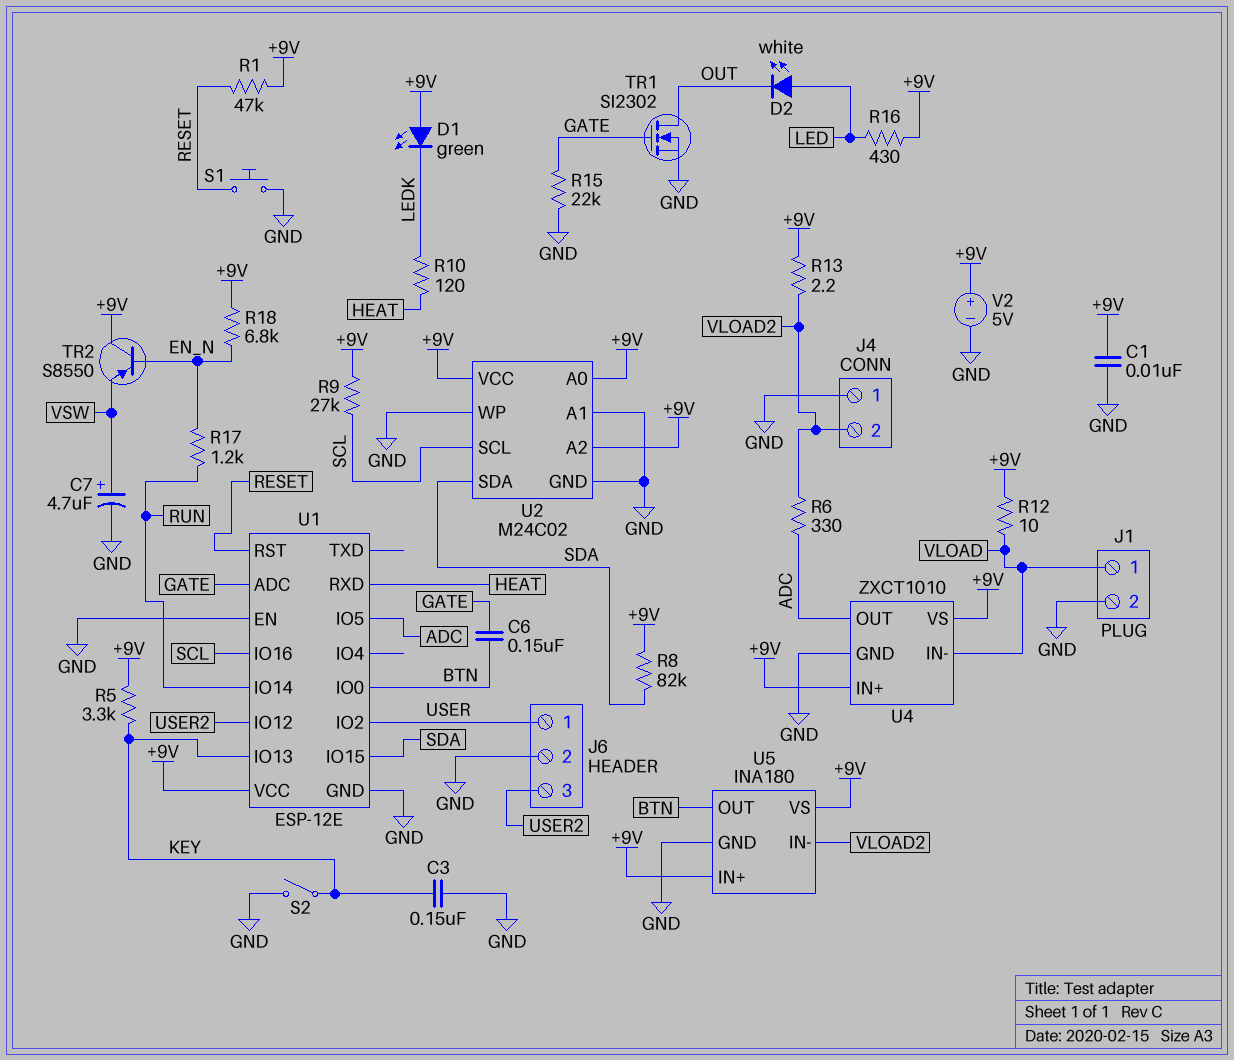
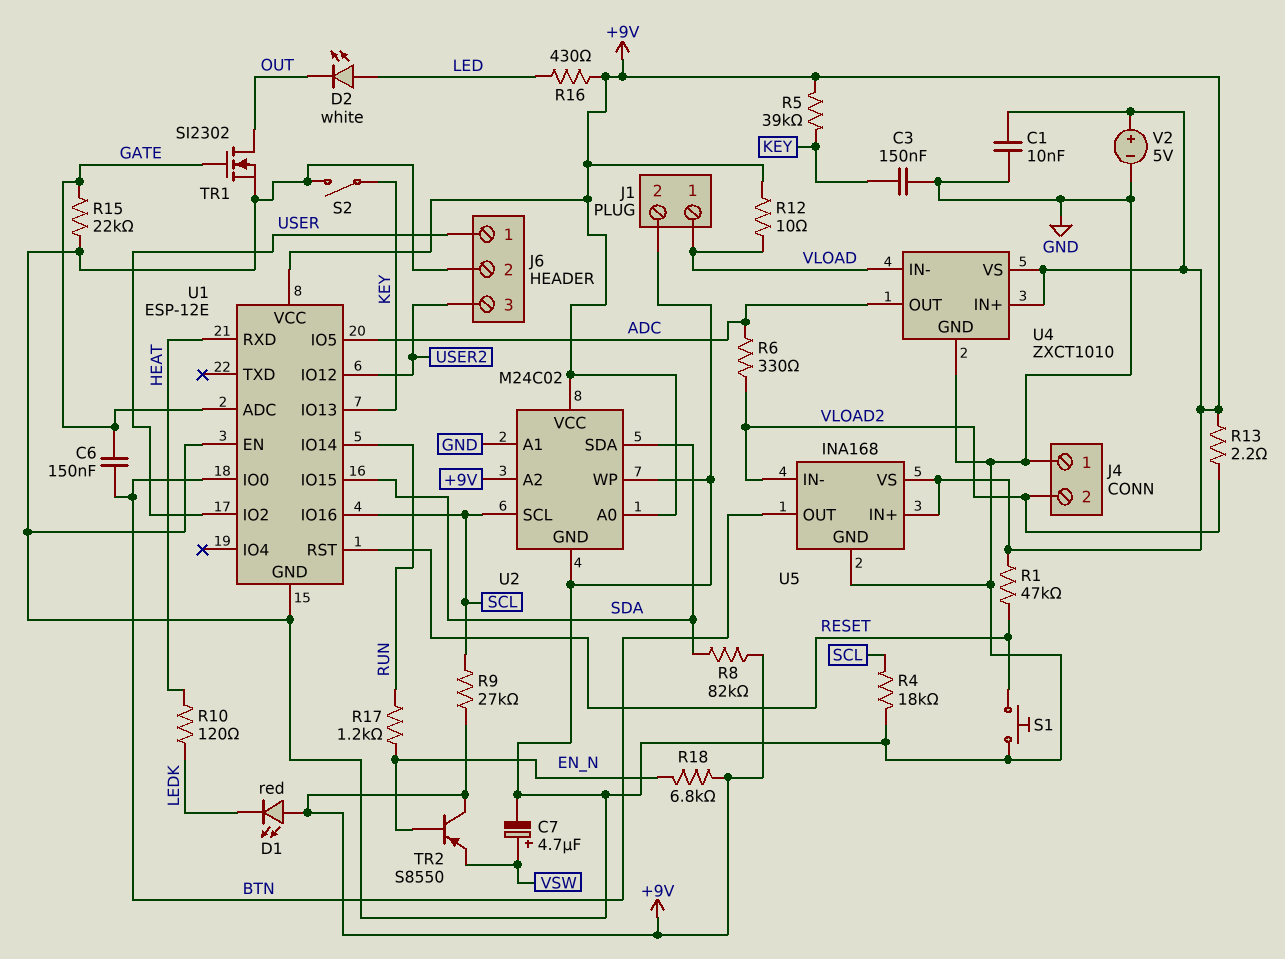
D1: LED green (A +9V, K LEDK) -> LED red (A +9V, K LEDK)
R4: none -> 18k (GND, SCL)
R5: 3.3k (+9V, KEY) -> 39k (+9V, KEY)
U5: INA180 -> INA168

